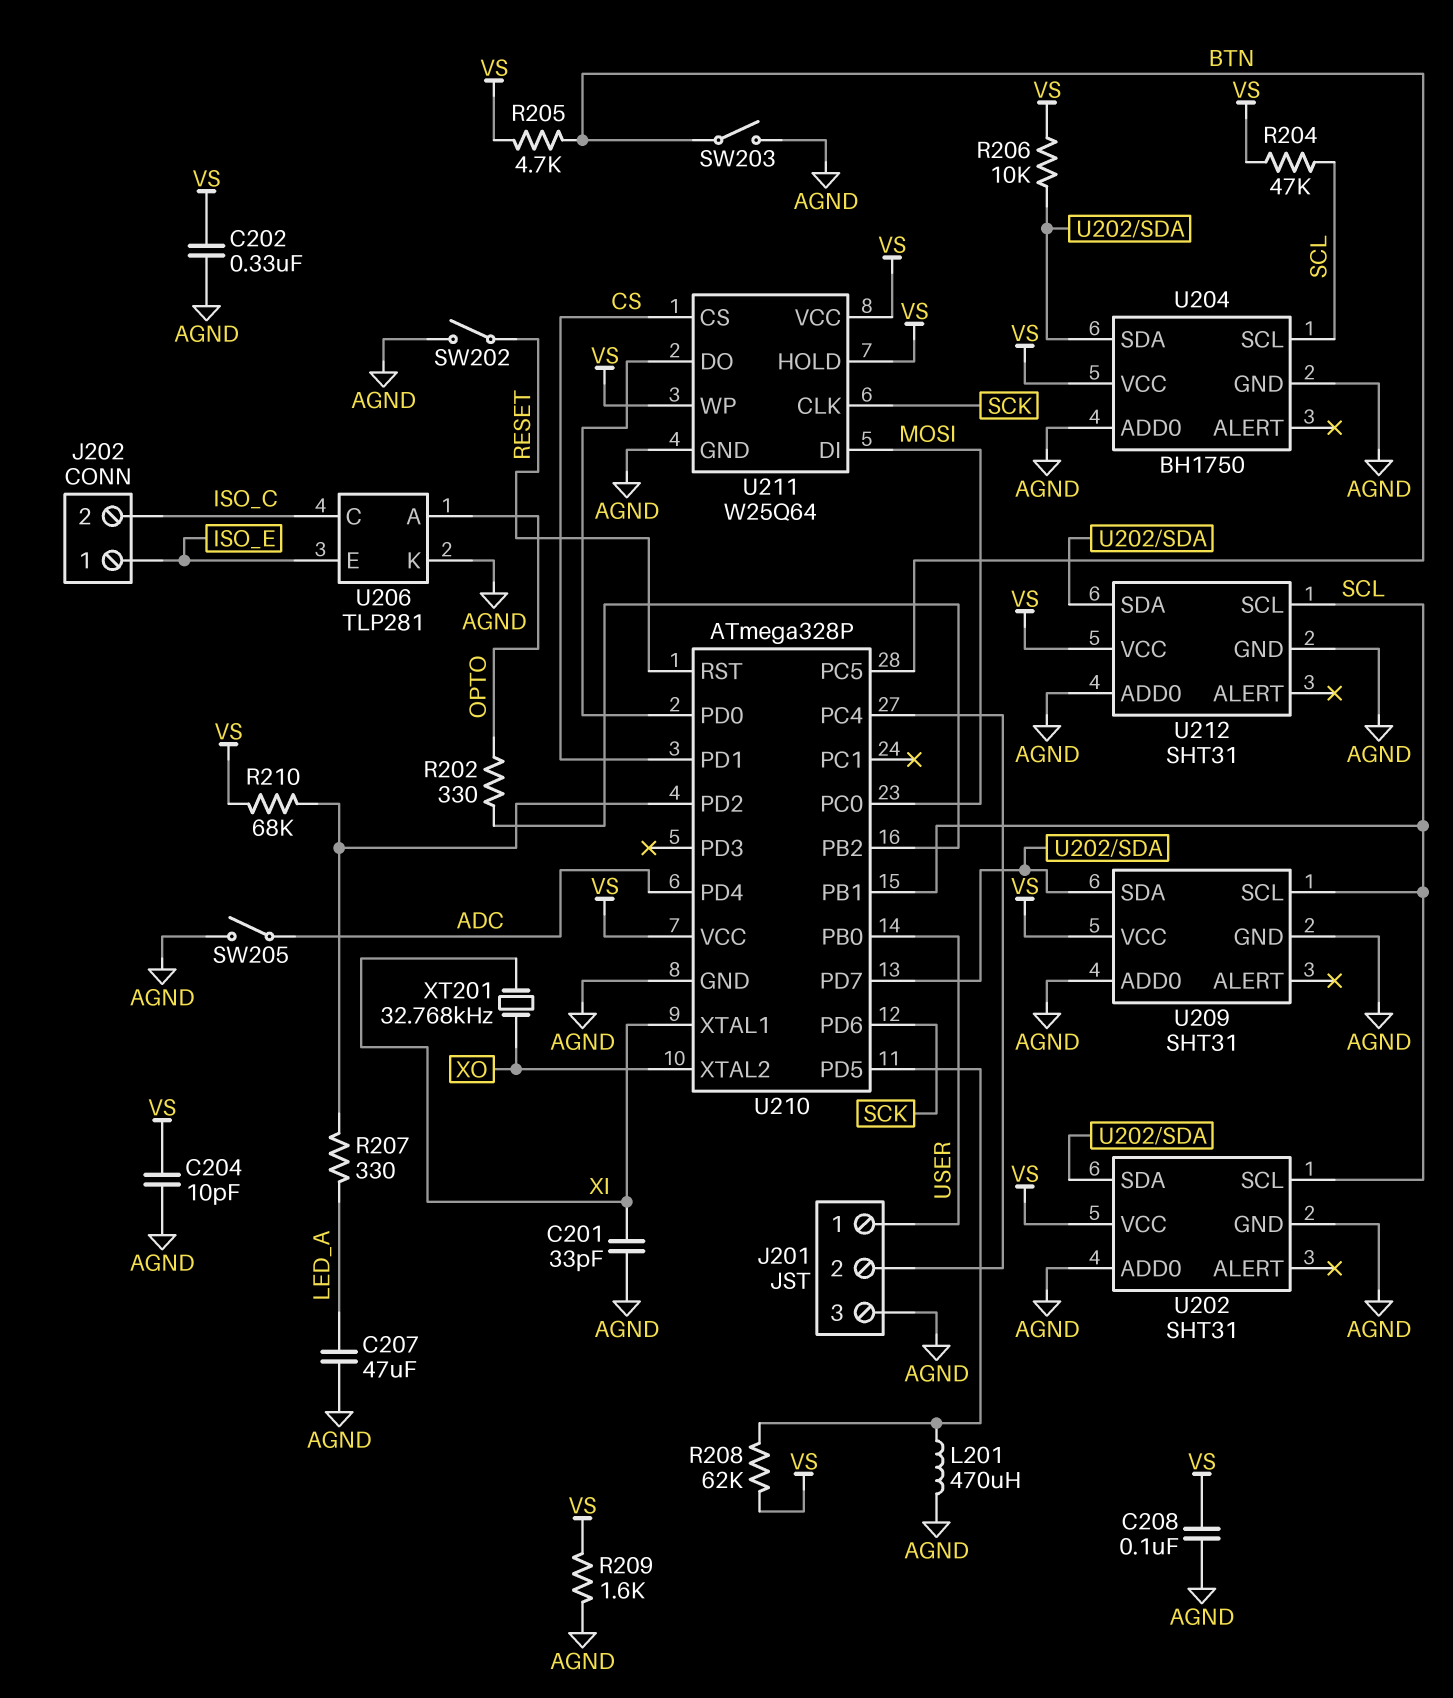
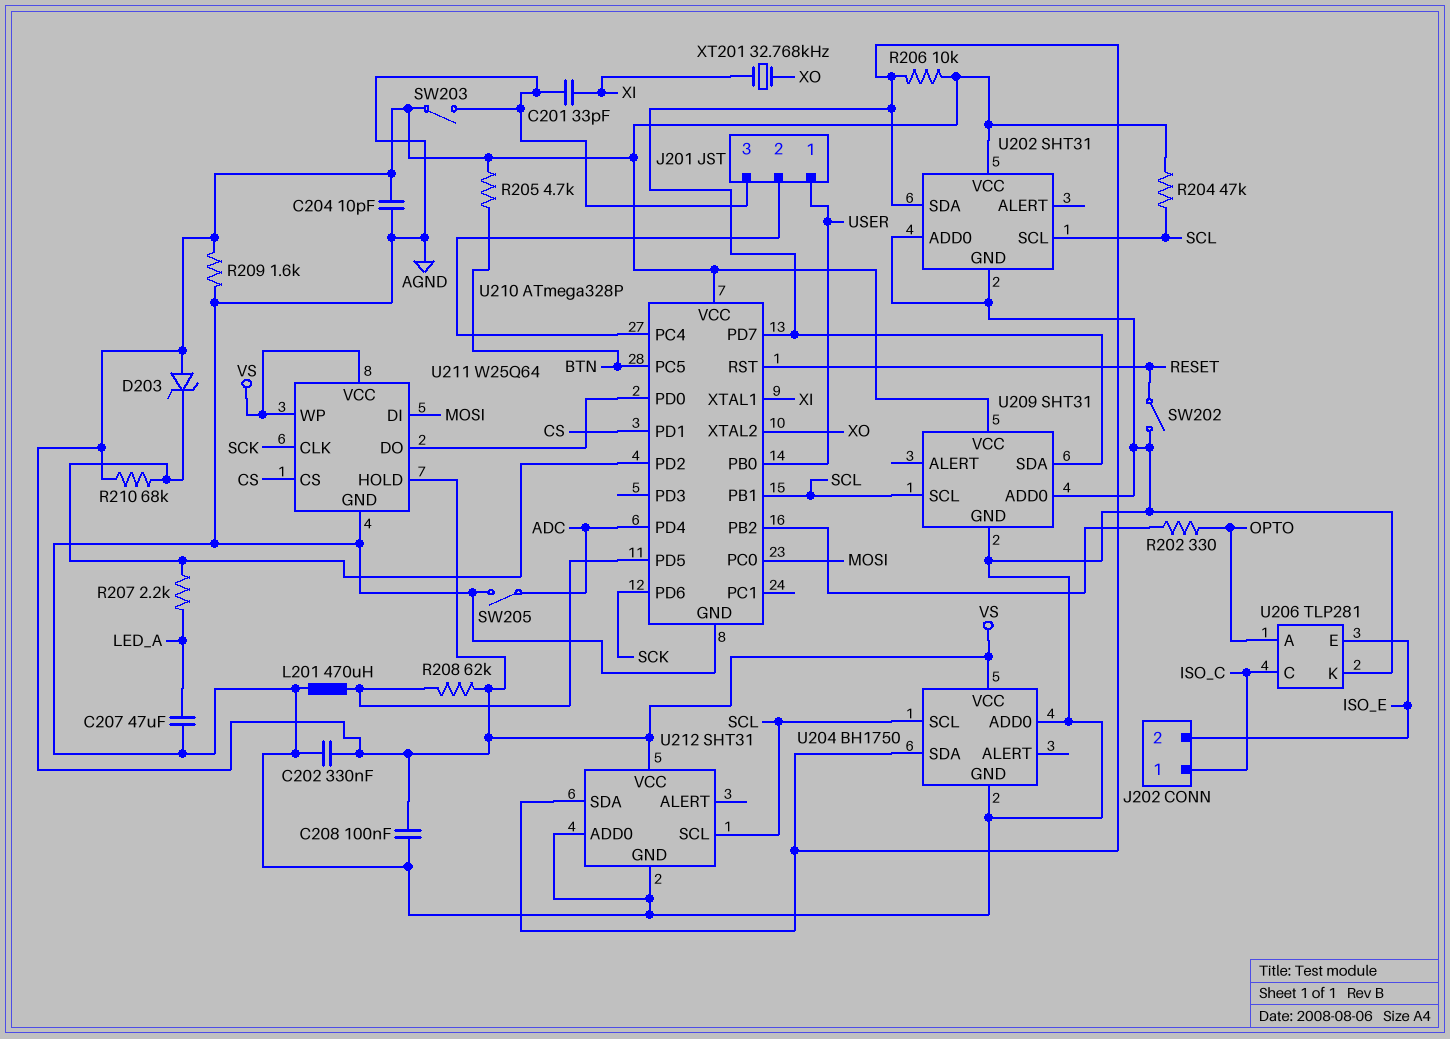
D203: none -> zener (A VS, K U210/PD2)
J202 pin 1: ISO_E -> ISO_C
J202 pin 2: ISO_C -> ISO_E
R207: 330 (LED_A, U210/PD2) -> 2.2k (LED_A, U210/PD2)
SW203: switch (AGND, BTN) -> switch (AGND, VS)

